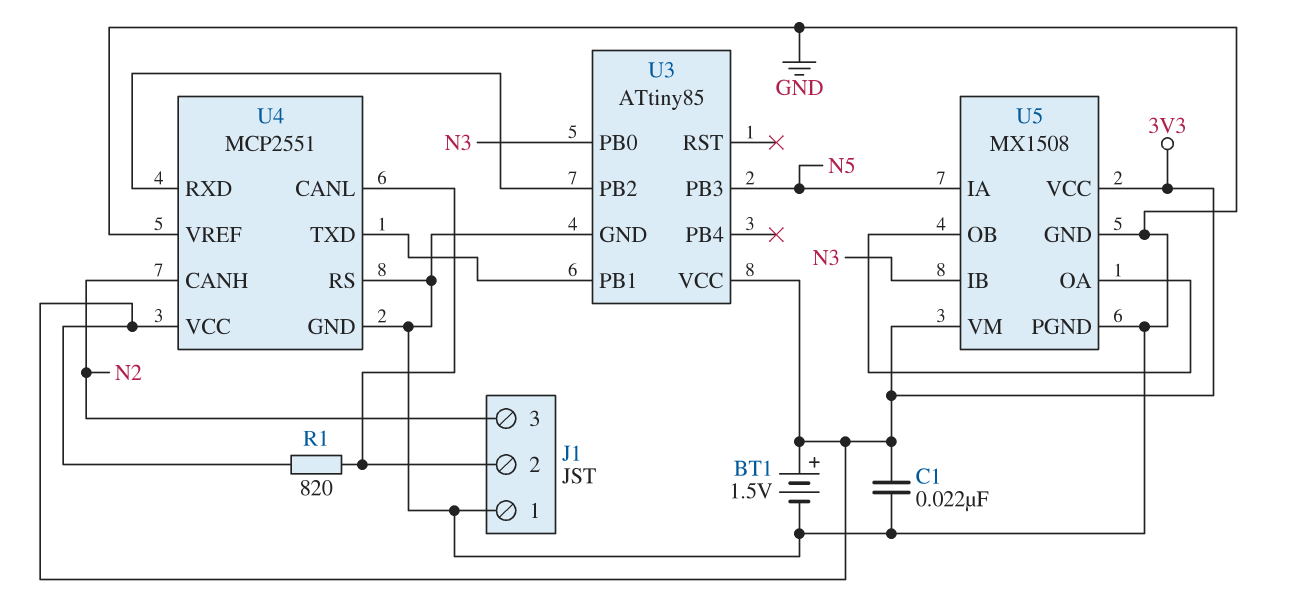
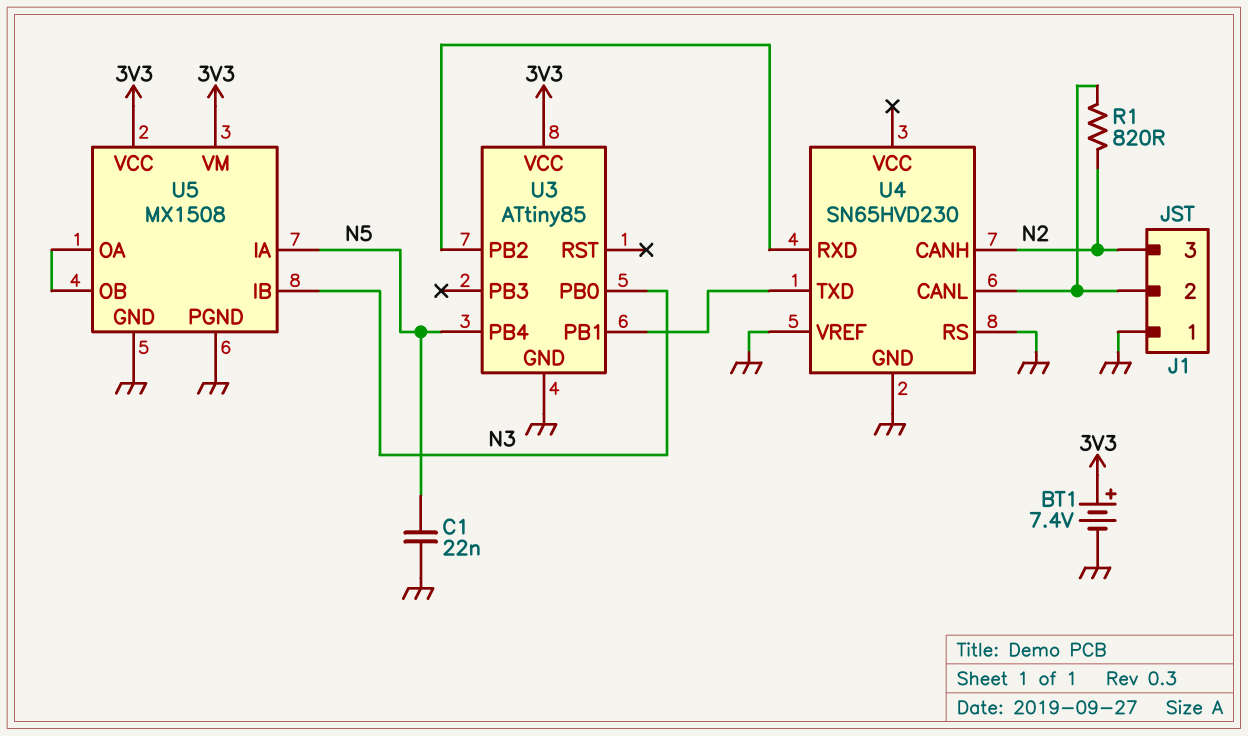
BT1: 1.5V (plus 3V3, minus GND) -> 7.4V (plus 3V3, minus GND)
C1: 22nF (3V3, GND) -> 22nF (GND, N5)
R1: 820 (3V3, J1/2) -> 820 (J1/2, N2)
U3 pin PB3: N5 -> none
U3 pin PB4: none -> N5
U4: MCP2551 -> SN65HVD230
U4 pin VCC: 3V3 -> none

